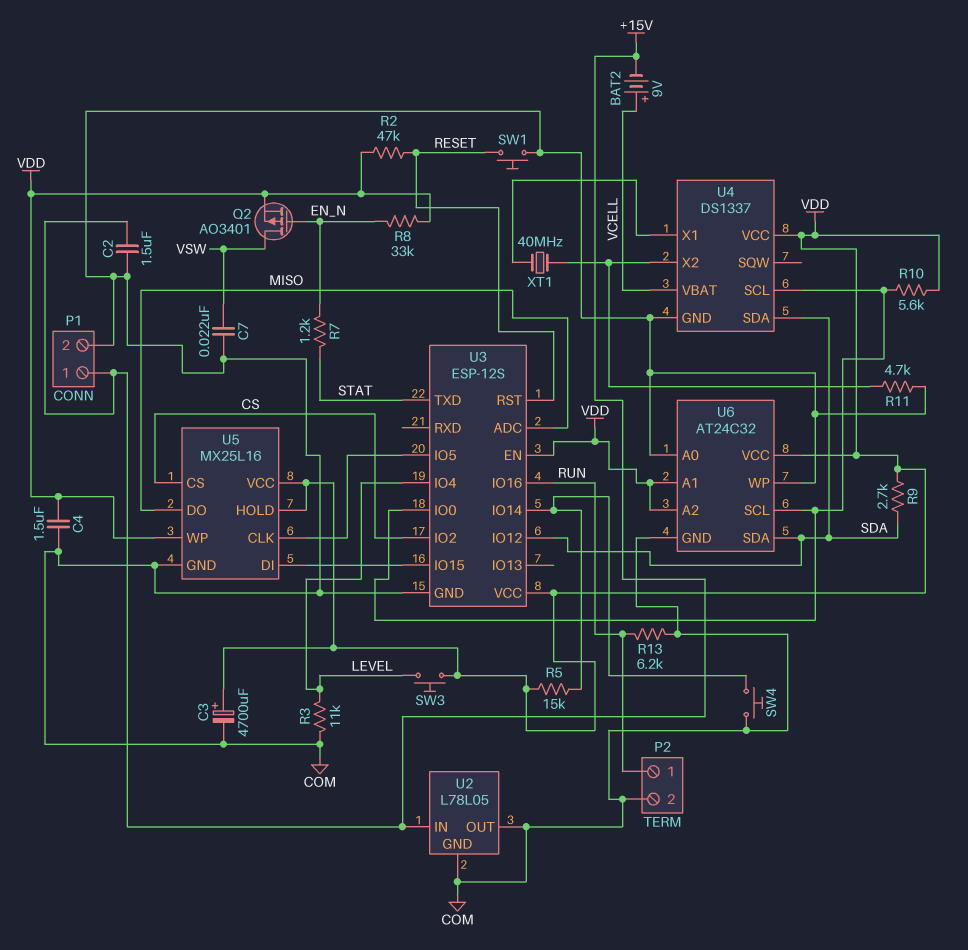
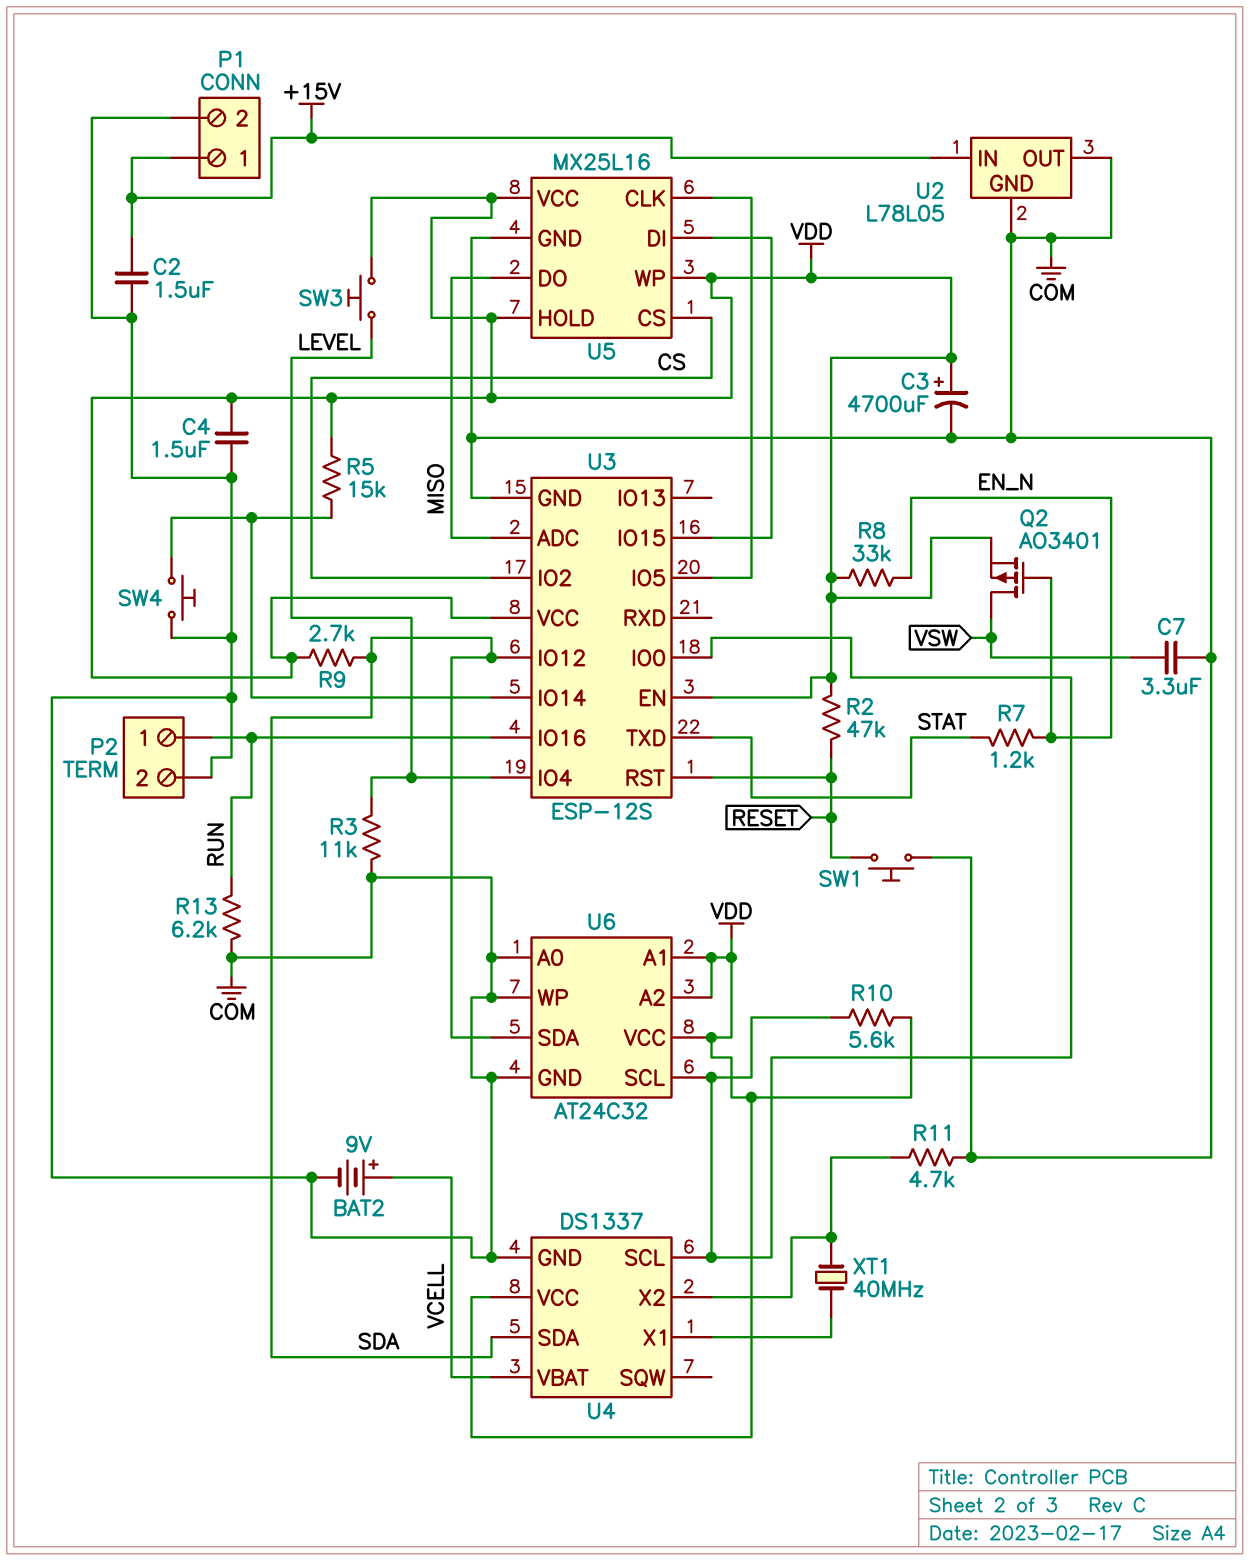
BAT2: 9V (plus VCELL, minus +15V) -> 9V (plus VCELL, minus COM)
C7: 22nF (COM, VSW) -> 3.3uF (COM, VSW)

